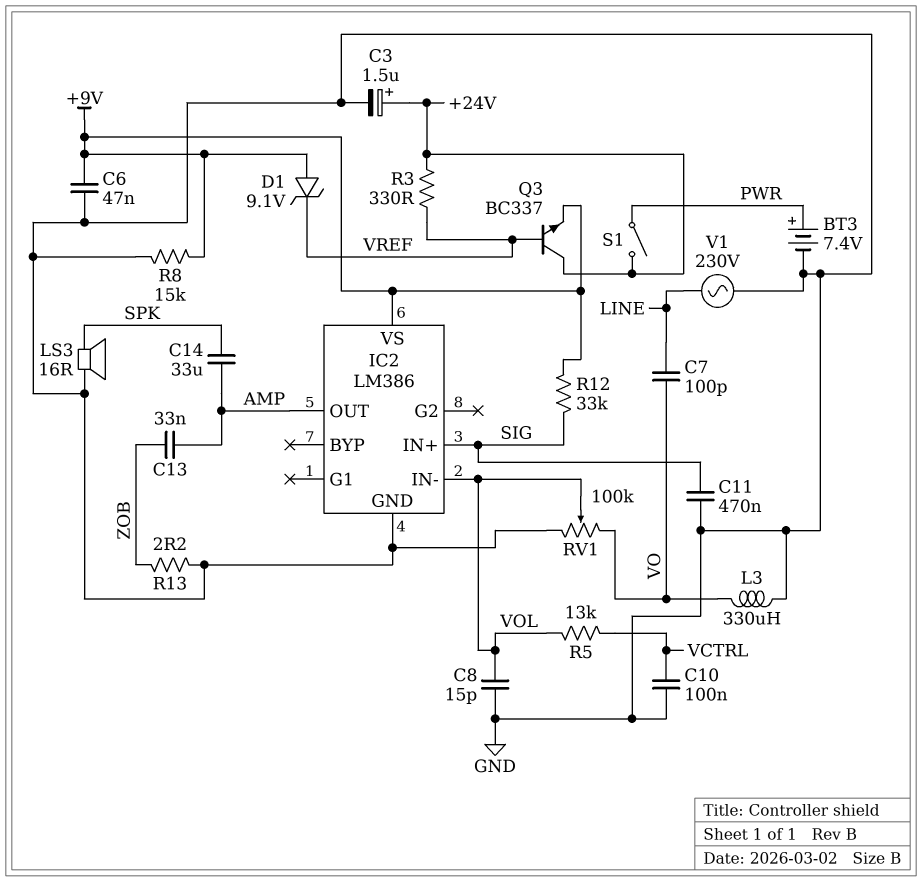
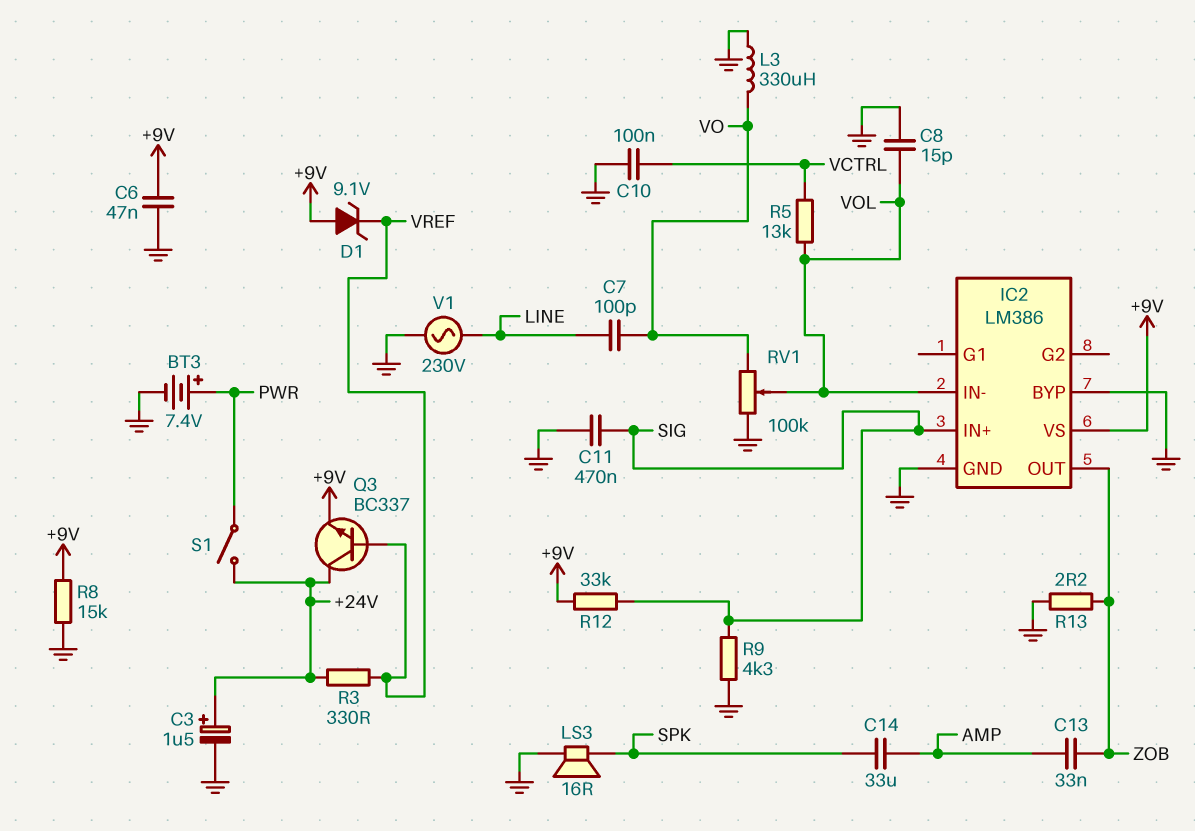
IC2 pin BYP: none -> GND
IC2 pin OUT: AMP -> ZOB
R9: none -> 4.3k (GND, SIG)

